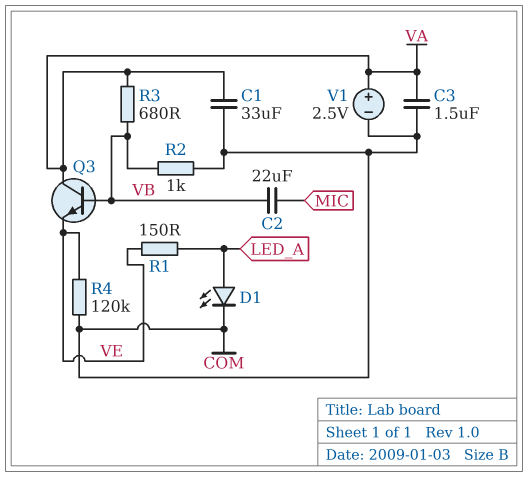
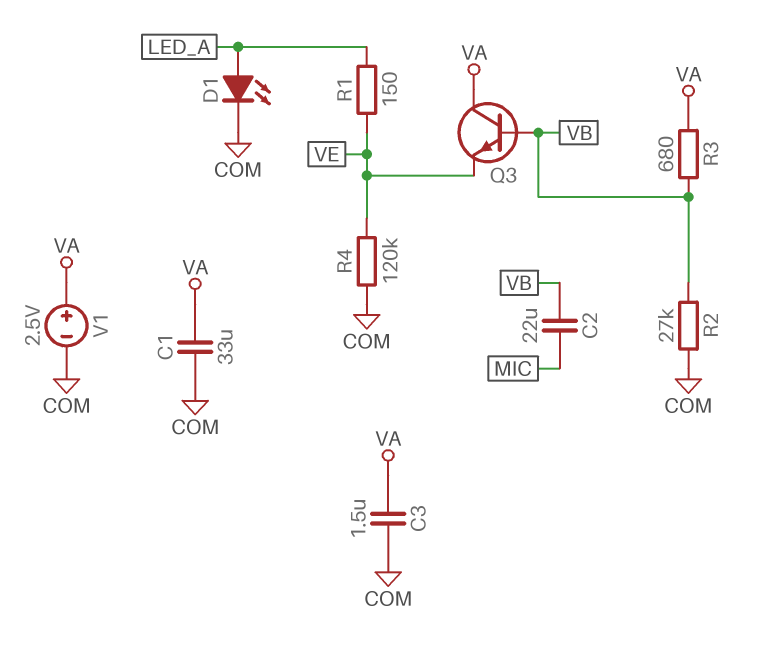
R2: 1k (COM, VB) -> 27k (COM, VB)

